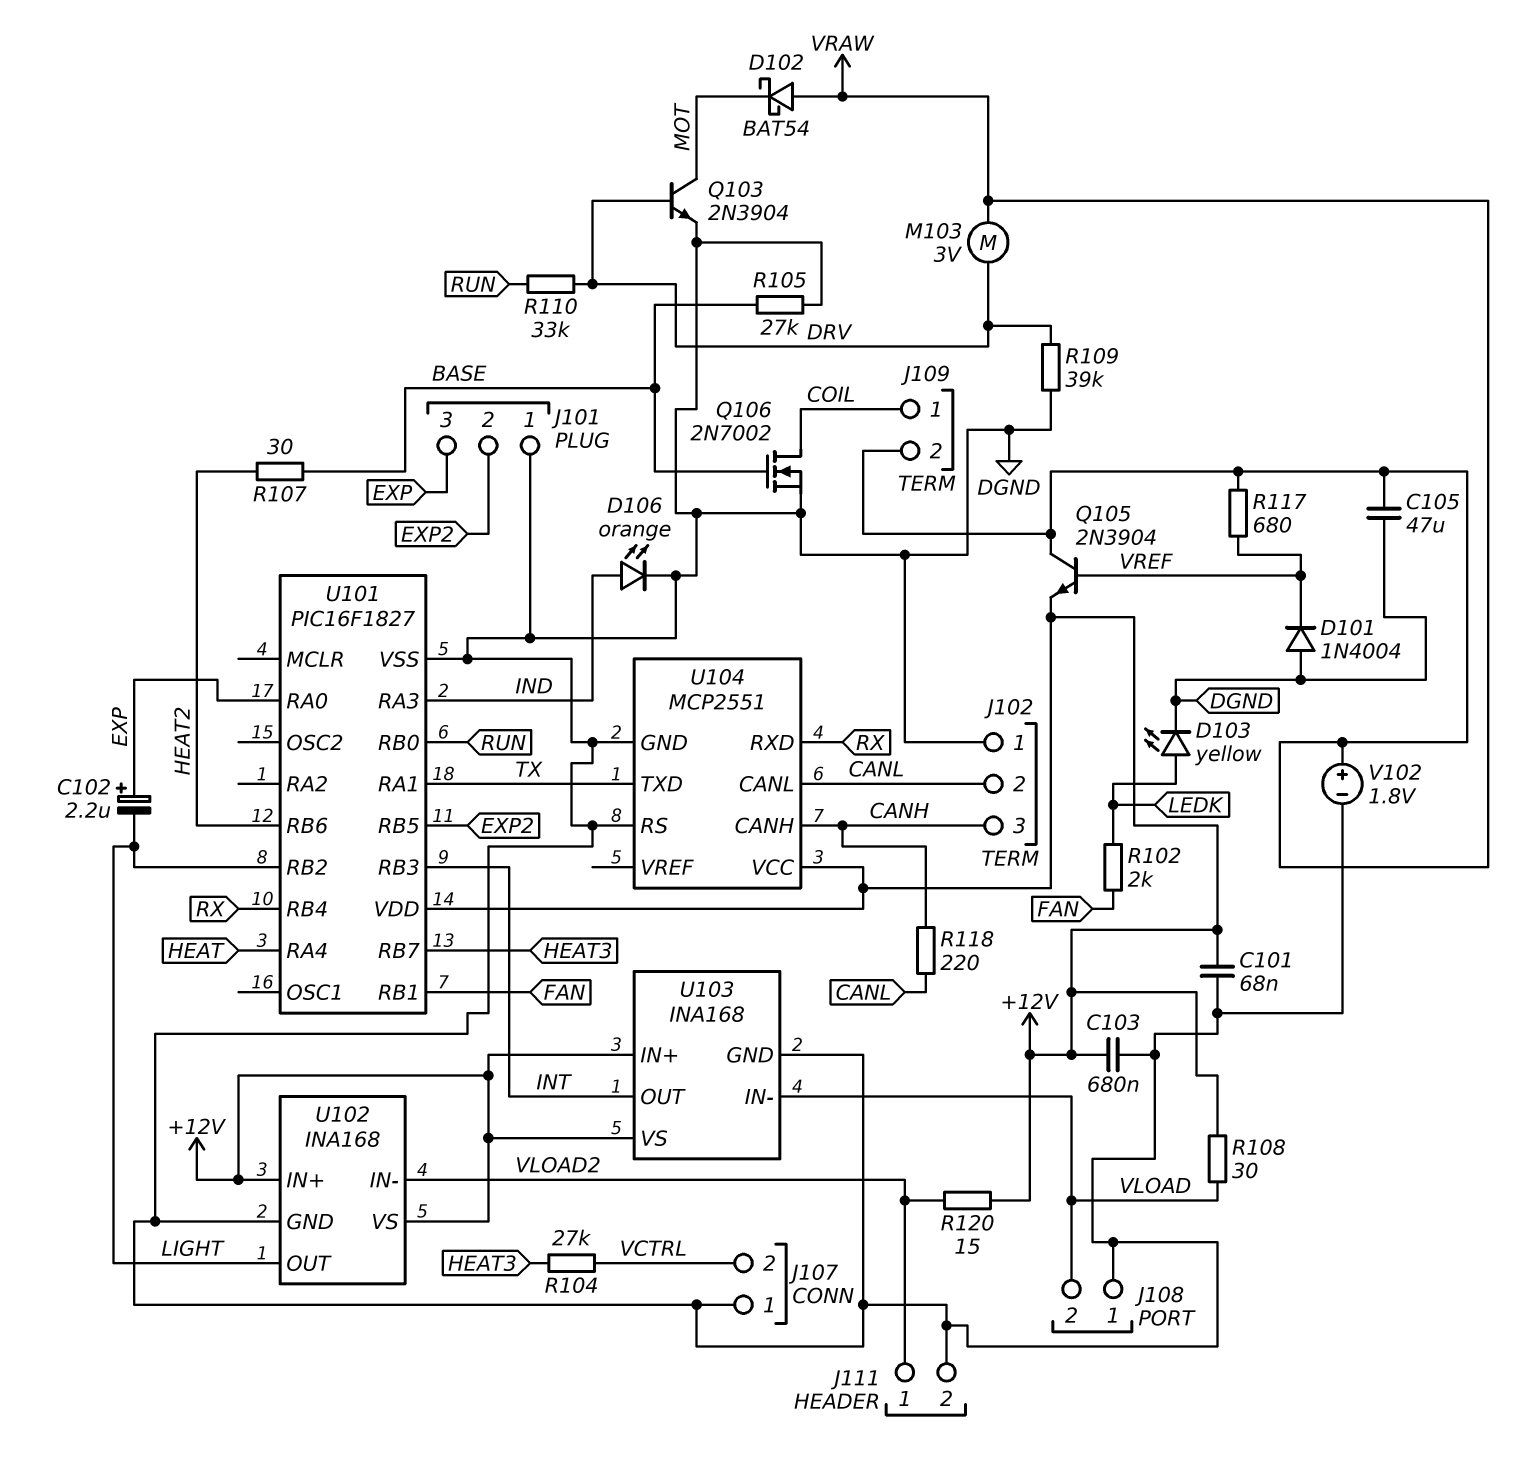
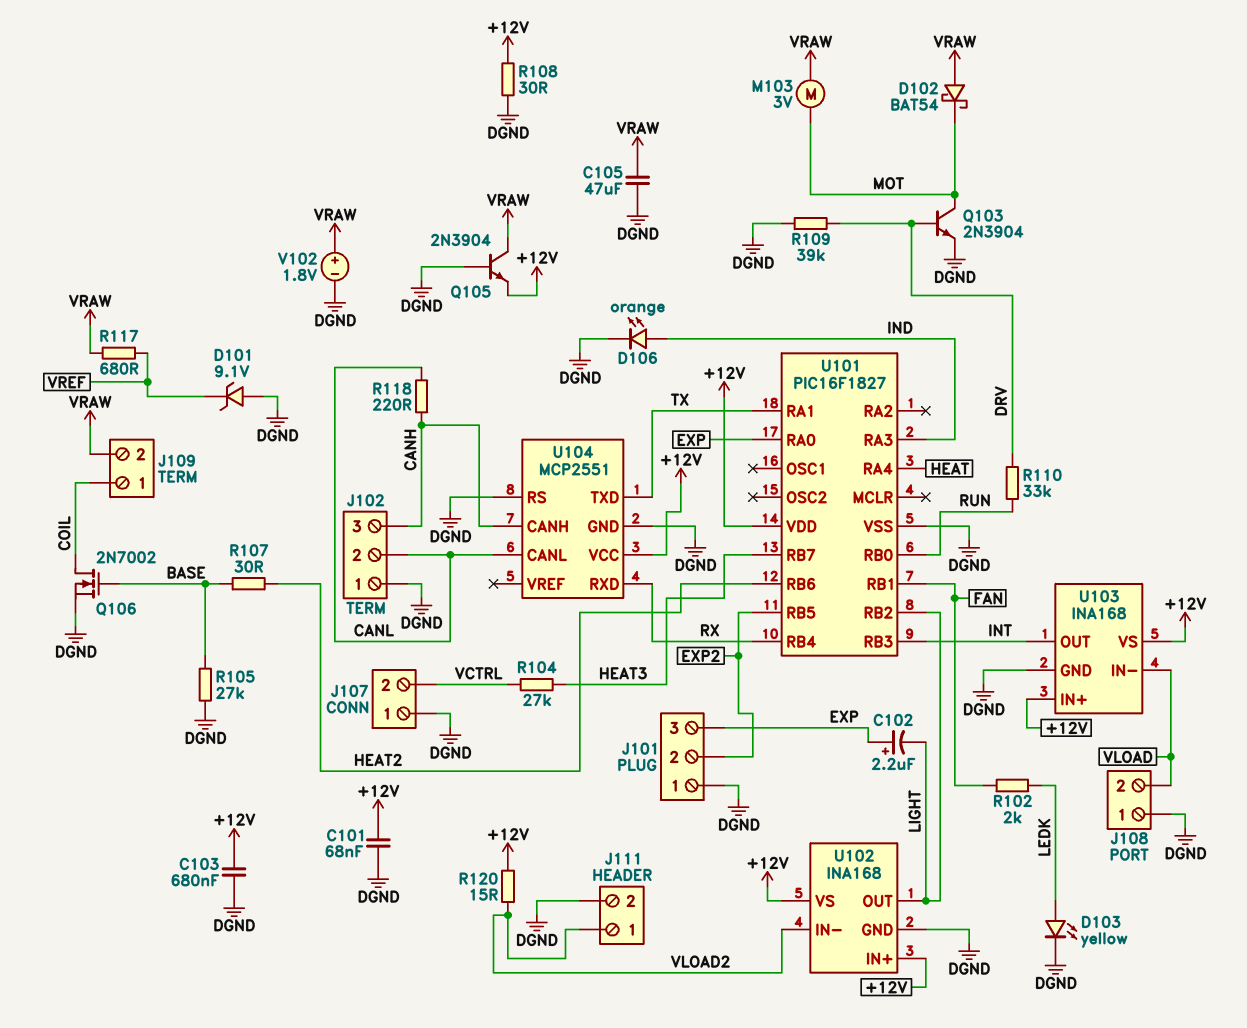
D101: diode 1N4004 (A DGND, K VREF) -> zener 9.1V (A DGND, K VREF)
M103: motor 3V (DRV, VRAW) -> motor 3V (MOT, VRAW)
Q105: NPN 2N3904 (B VREF, C VRAW, E +12V) -> NPN 2N3904 (B DGND, C VRAW, E +12V)
R108: 30 (+12V, VLOAD) -> 30 (+12V, DGND)

